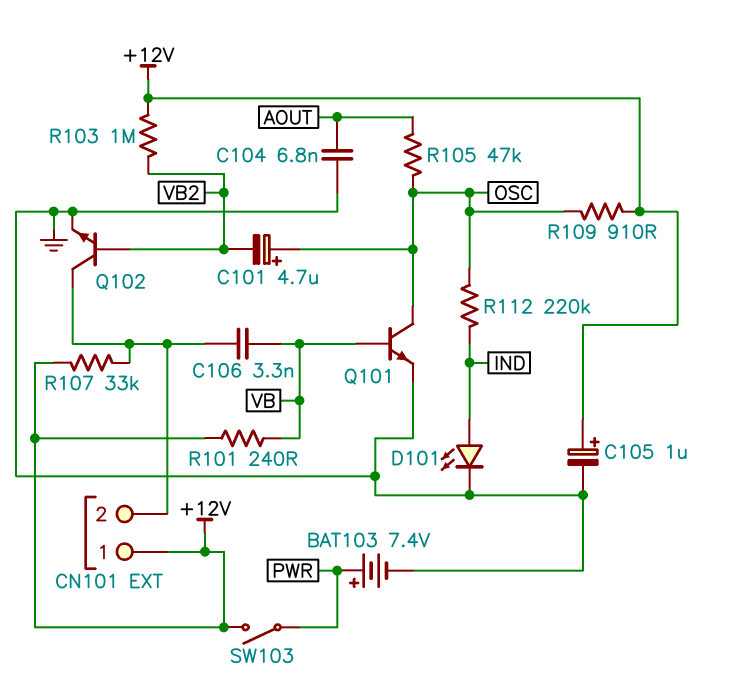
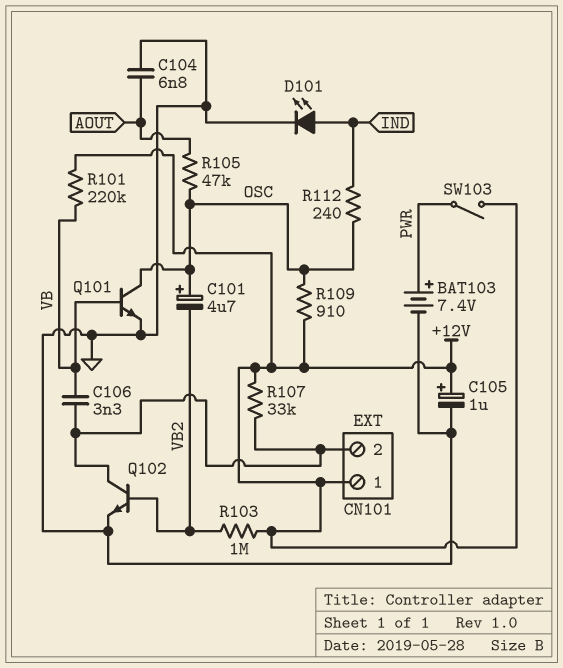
R101: 240 (+12V, VB) -> 220k (+12V, VB)
R112: 220k (IND, OSC) -> 240 (IND, OSC)

